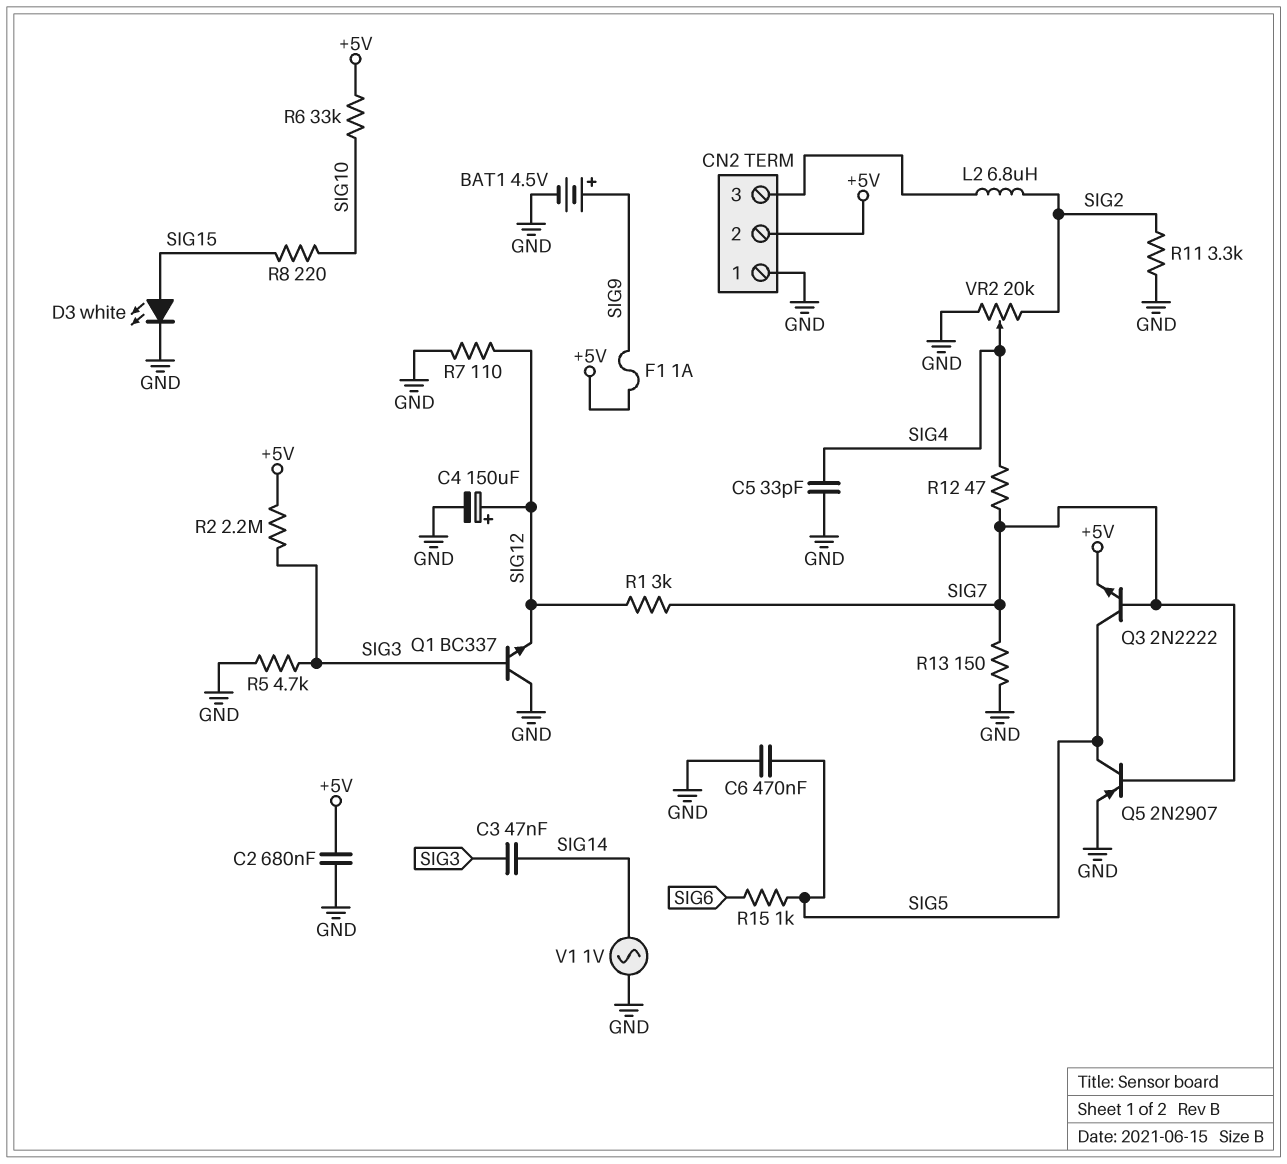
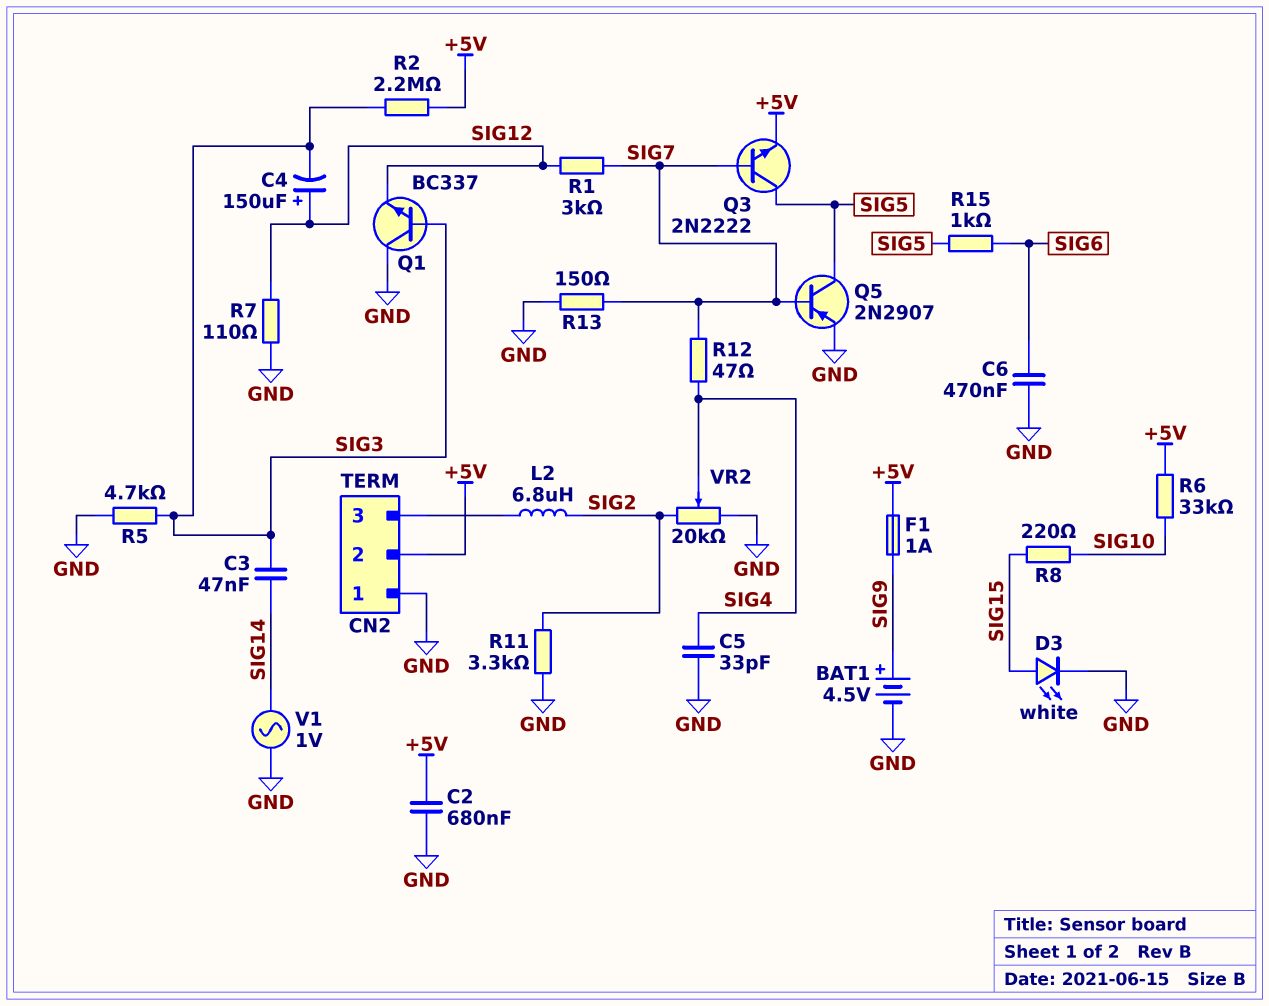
C4: 150uF (plus SIG12, minus GND) -> 150uF (plus SIG12, minus SIG3)
C6: 470nF (GND, SIG5) -> 470nF (GND, SIG6)

